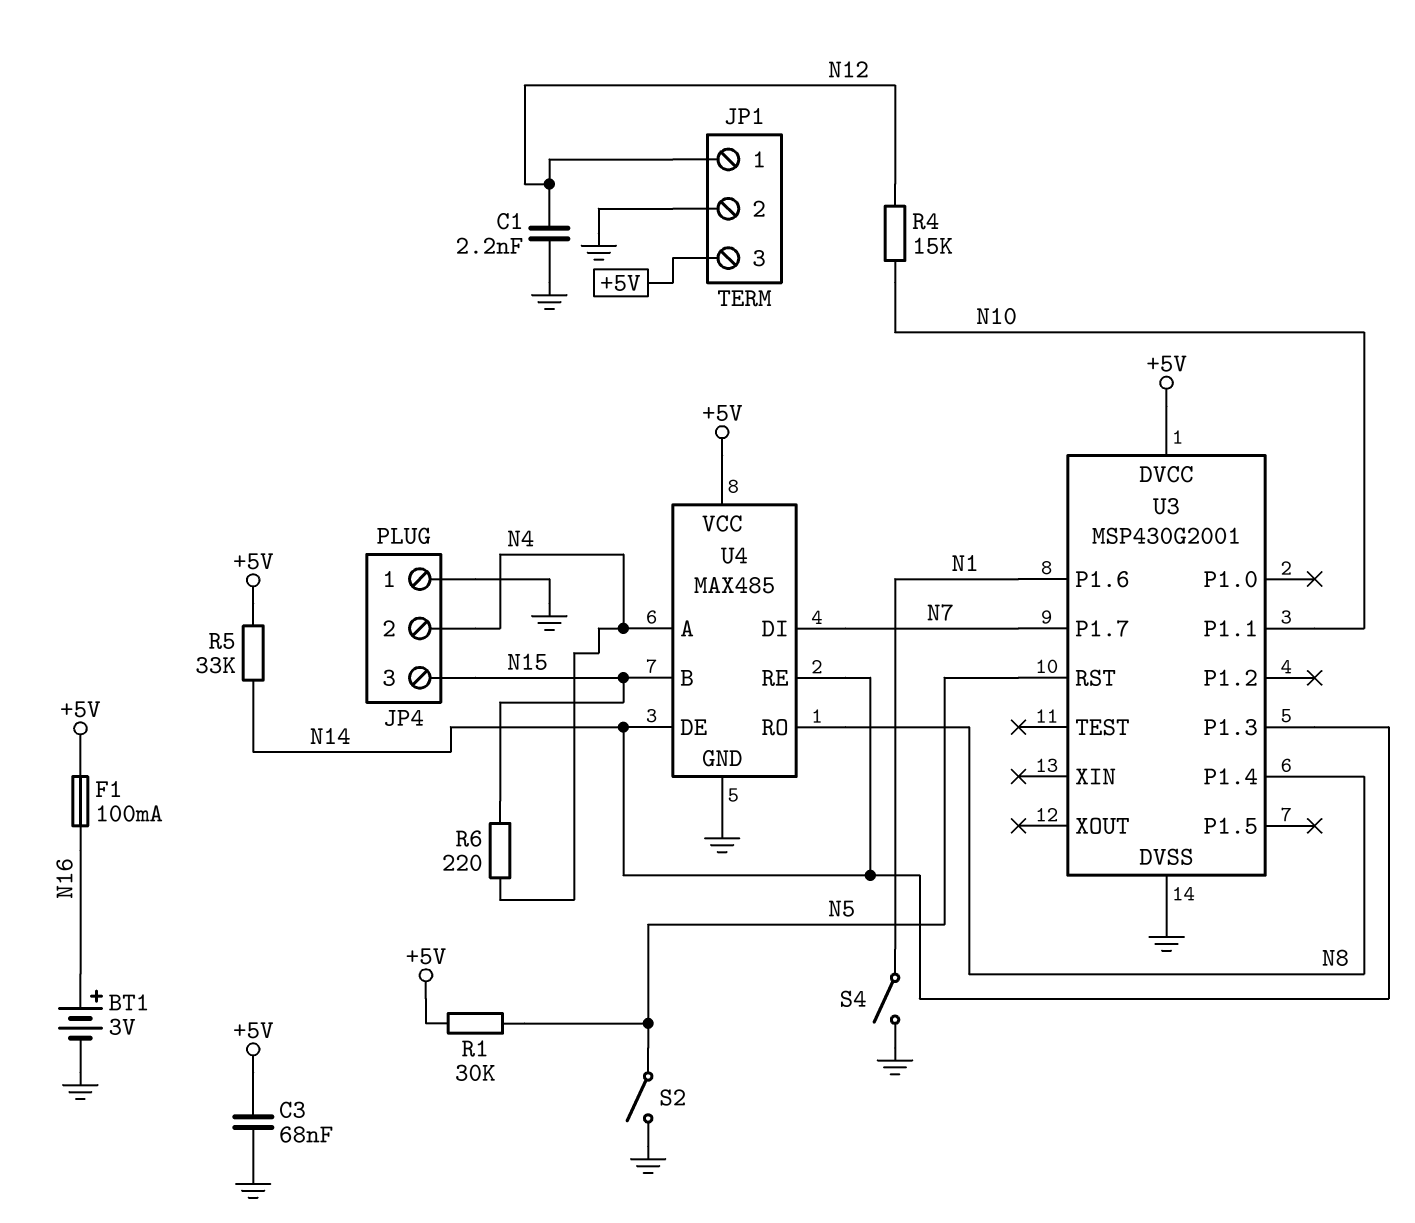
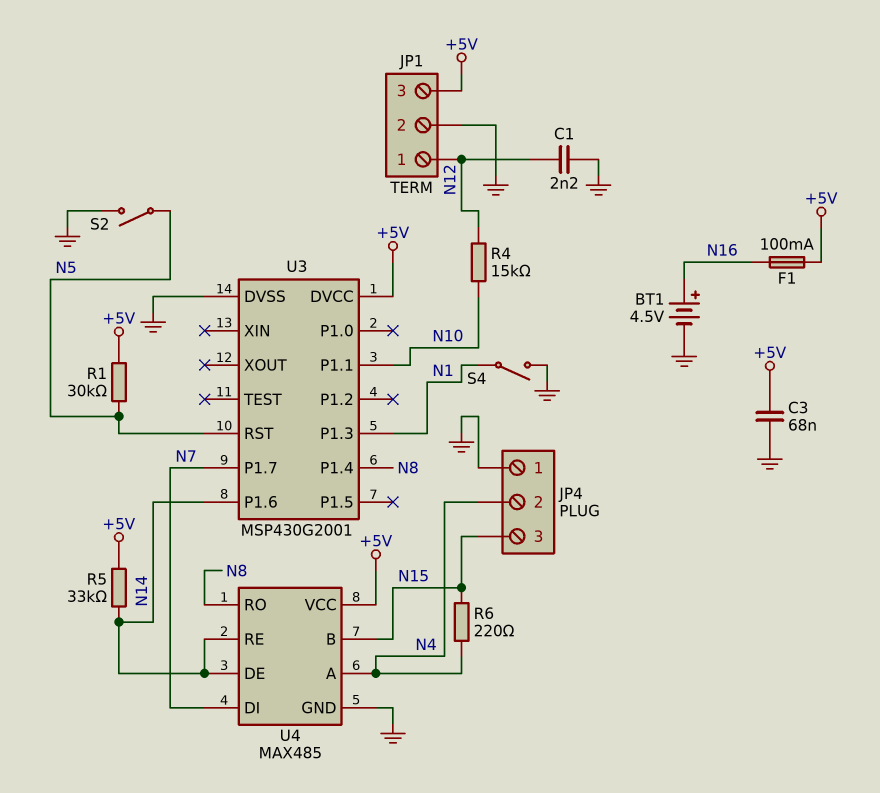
BT1: 3V (plus N16, minus GND) -> 4.5V (plus N16, minus GND)
U3 pin P1.3: N14 -> N1
U3 pin P1.6: N1 -> N14

